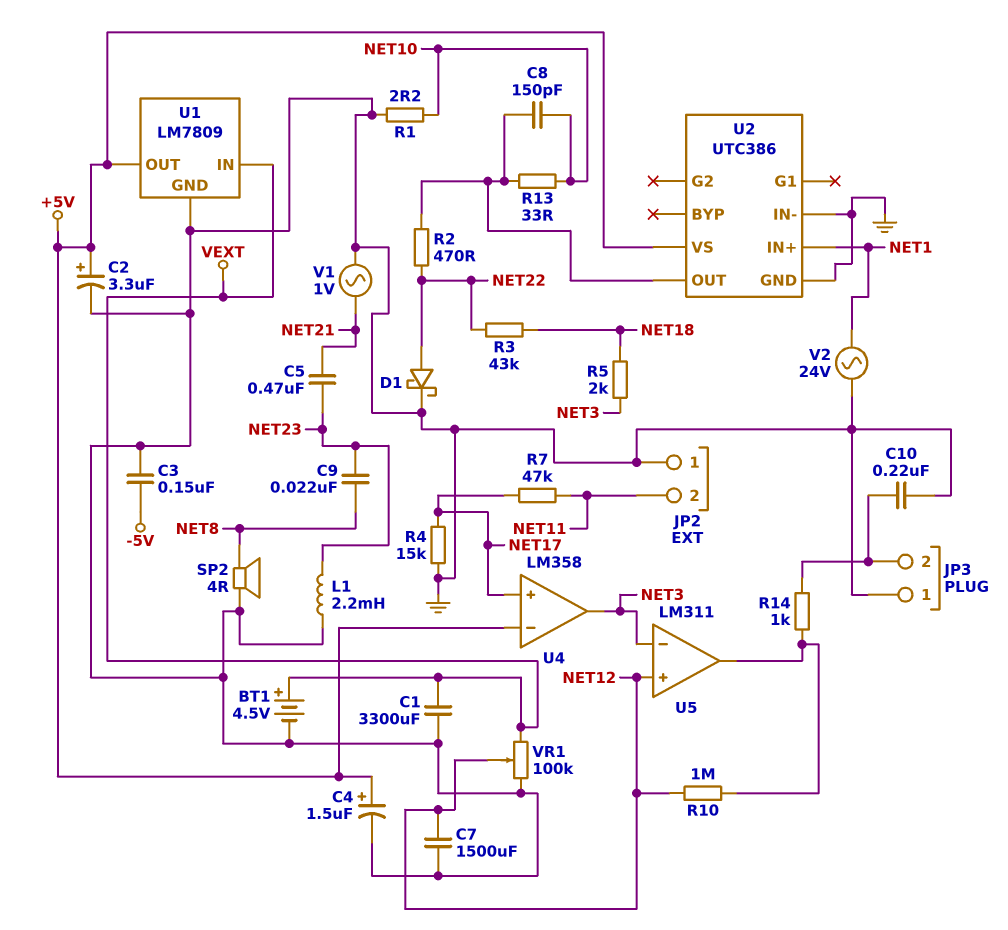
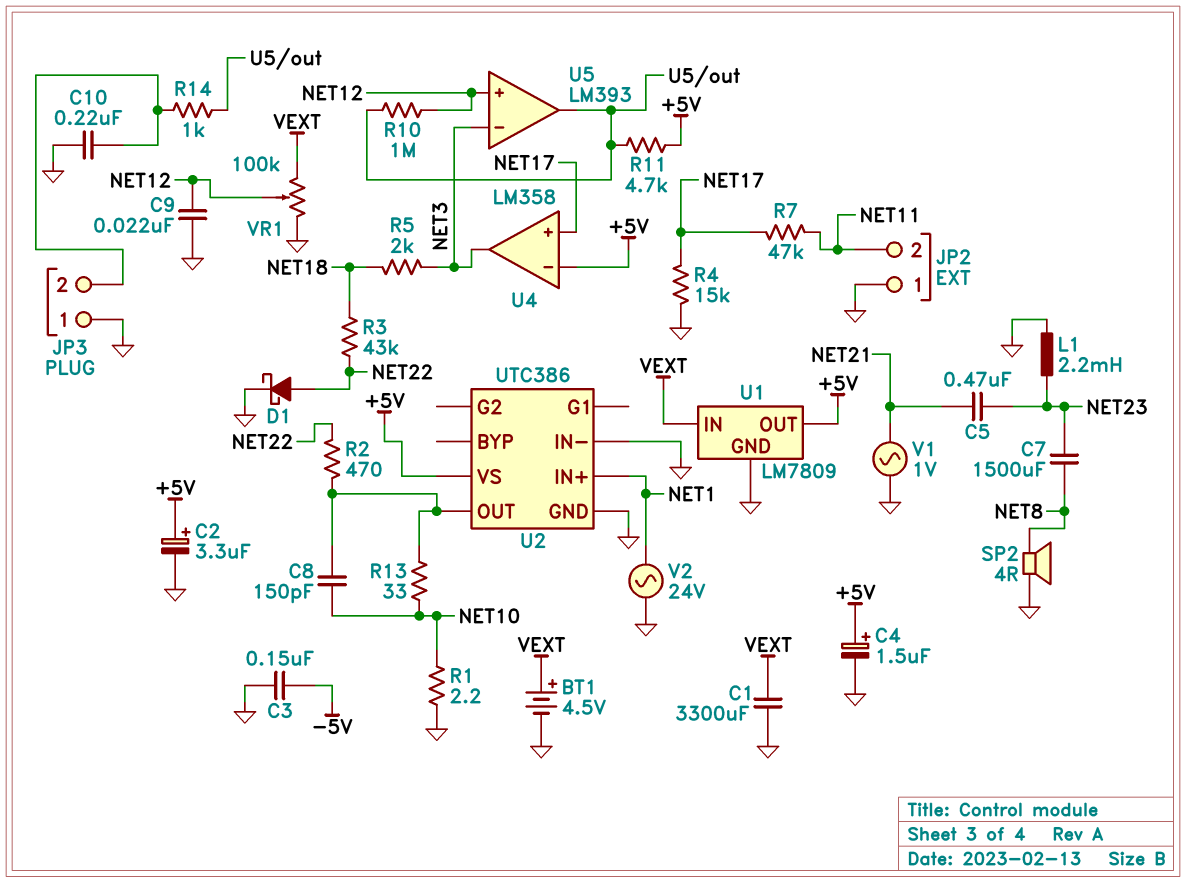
C7: 1500uF (GND, NET12) -> 1500uF (NET8, NET23)
C9: 22nF (NET8, NET23) -> 22nF (GND, NET12)
R11: none -> 4.7k (+5V, U5/out)
U5: LM311 -> LM393

